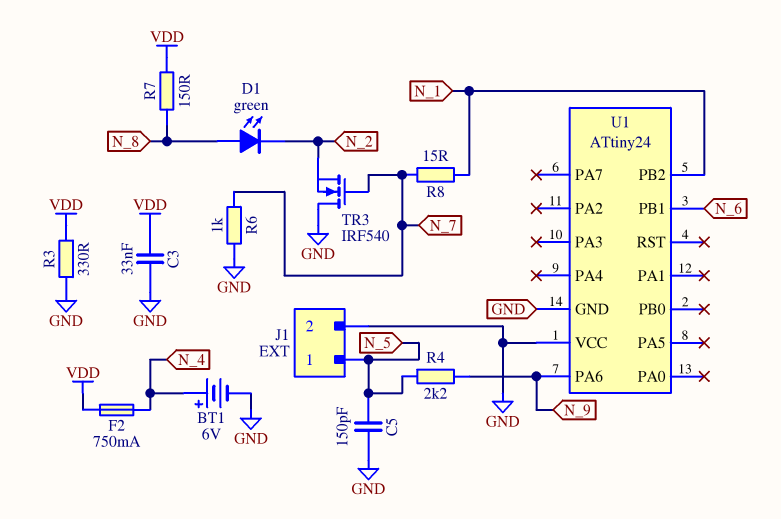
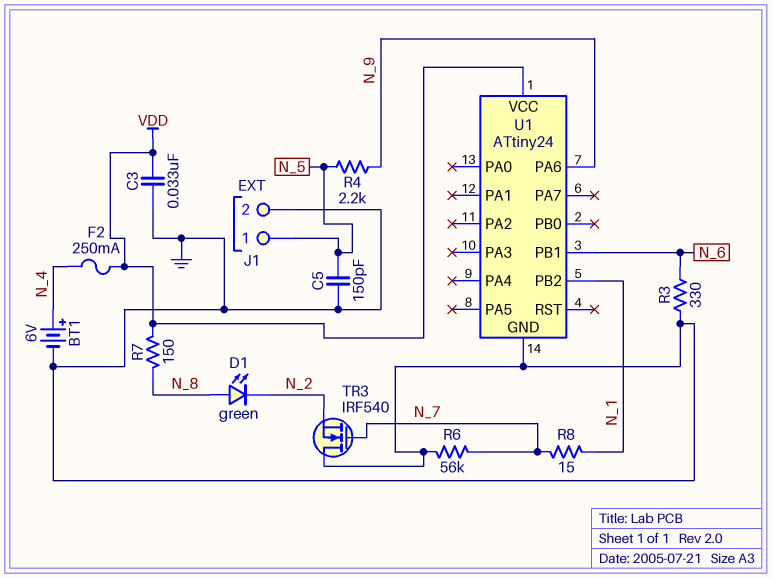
F2: 750mA (N_4, VDD) -> 250mA (N_4, VDD)
R3: 330 (GND, VDD) -> 330 (GND, N_6)
R6: 1k (GND, N_7) -> 56k (GND, N_7)
U1 pin VCC: GND -> VDD

